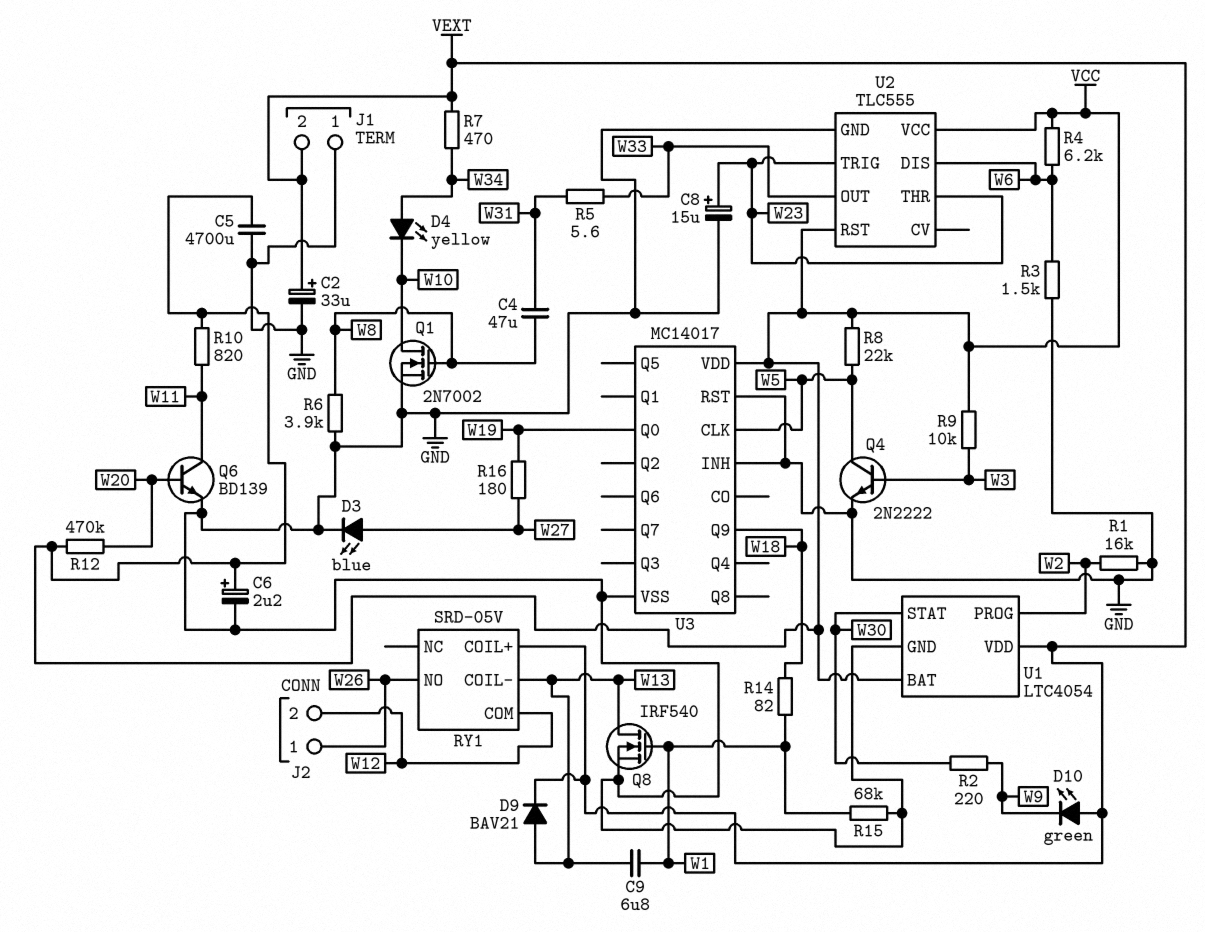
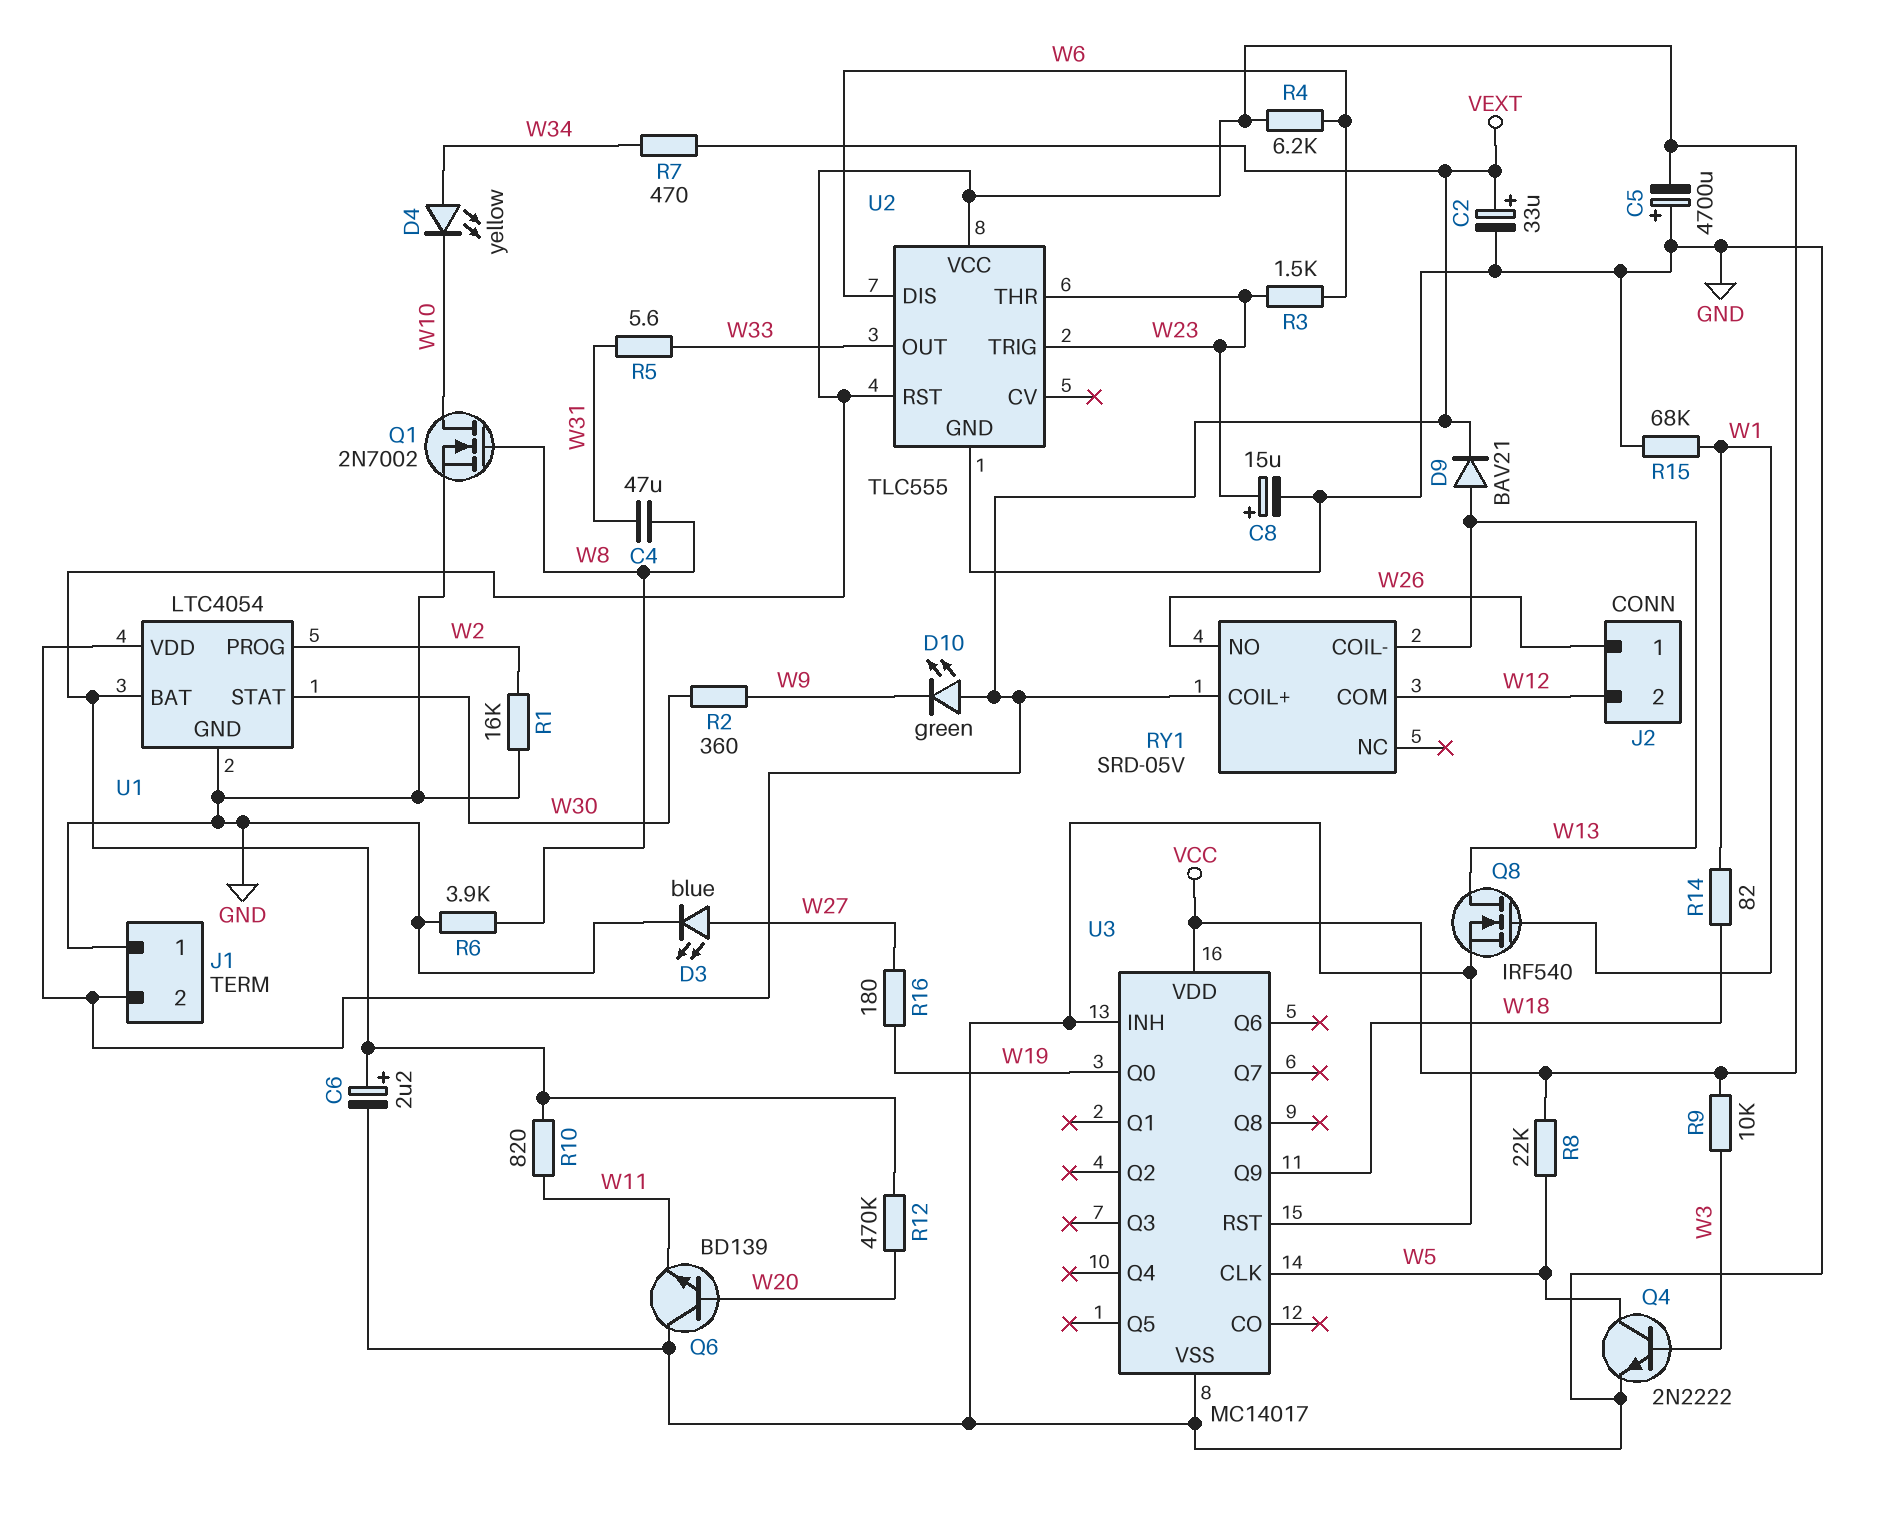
C5: 4700uF (GND, VCC) -> 4700uF (plus GND, minus VCC)
C9: 6.8uF (W1, W13) -> none
Q6: NPN BD139 (B W20, C W11, E GND) -> NPN BD139 (B W20, C GND, E W11)
R2: 220 (W9, W30) -> 360 (W9, W30)
R3: 1.5k (GND, W6) -> 1.5k (W6, W23)

